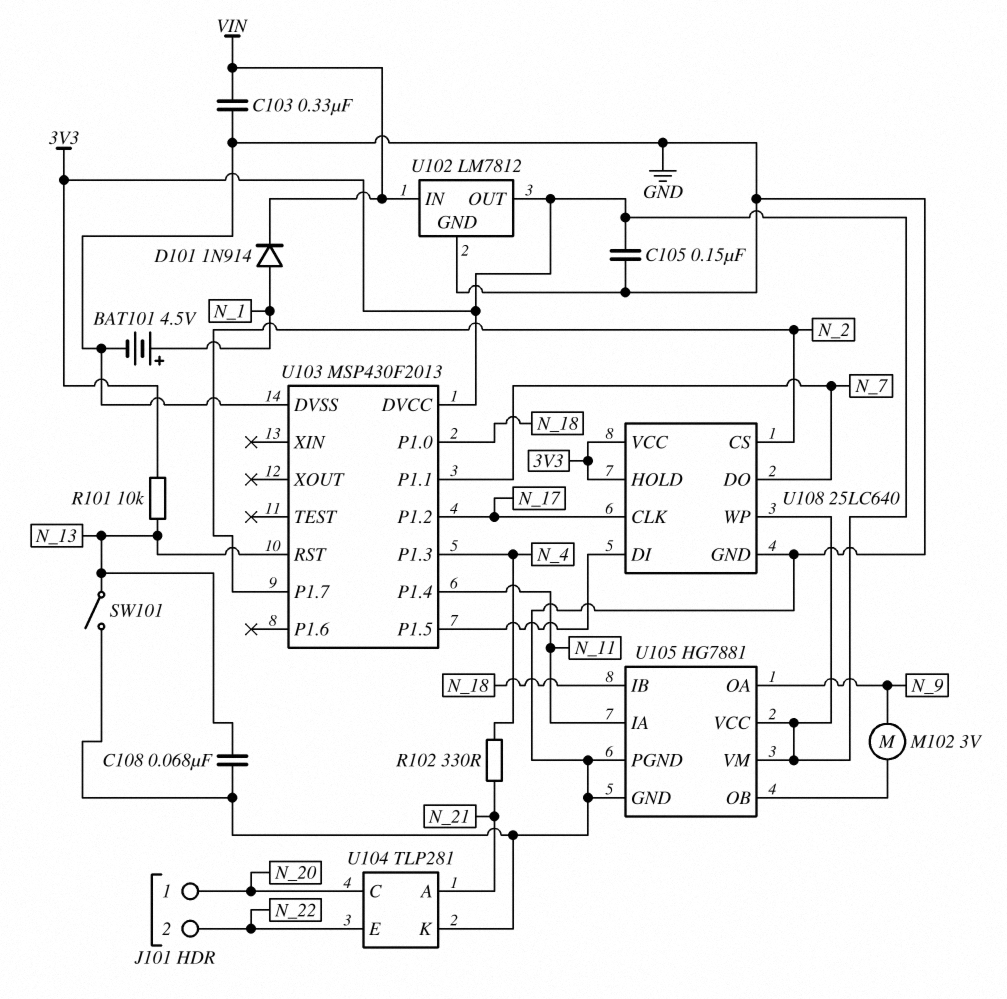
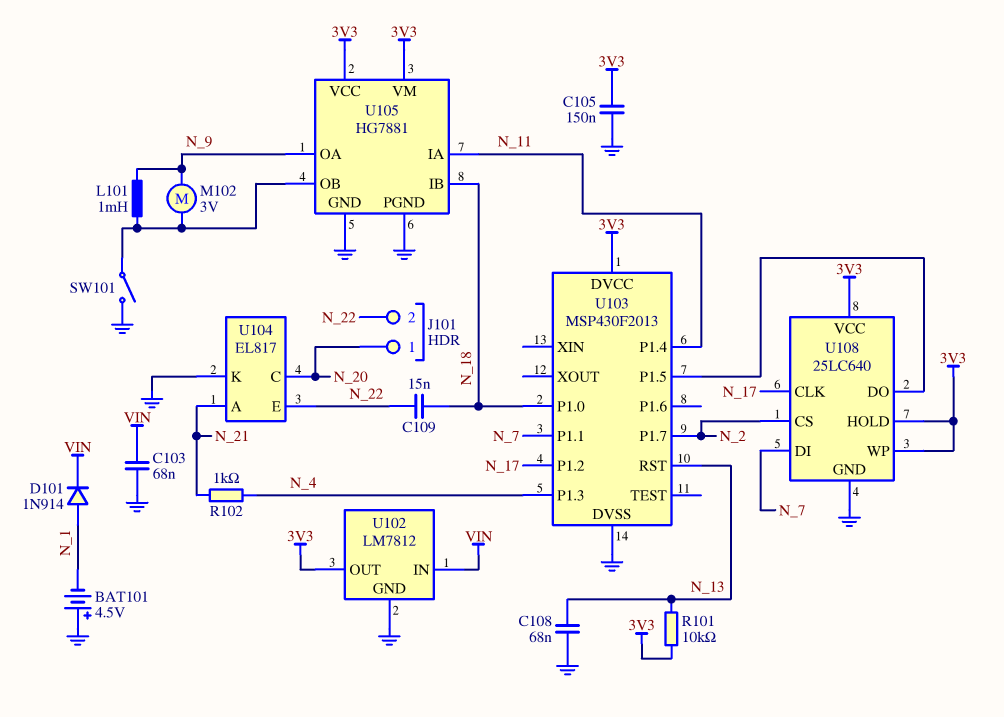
BAT101: 4.5V (plus N_1, minus GND) -> 4.5V (plus GND, minus N_1)
C103: 330nF (GND, VIN) -> 68nF (GND, VIN)
C109: none -> 15nF (N_18, N_22)
L101: none -> 1mH (N_9, U105/OB)
R102: 330 (N_4, N_21) -> 1k (N_4, N_21)
SW101: switch (GND, N_13) -> switch (GND, U105/OB)
U104: TLP281 -> EL817
U108 pin DI: U103/P1.5 -> N_7
U108 pin DO: N_7 -> U103/P1.5

